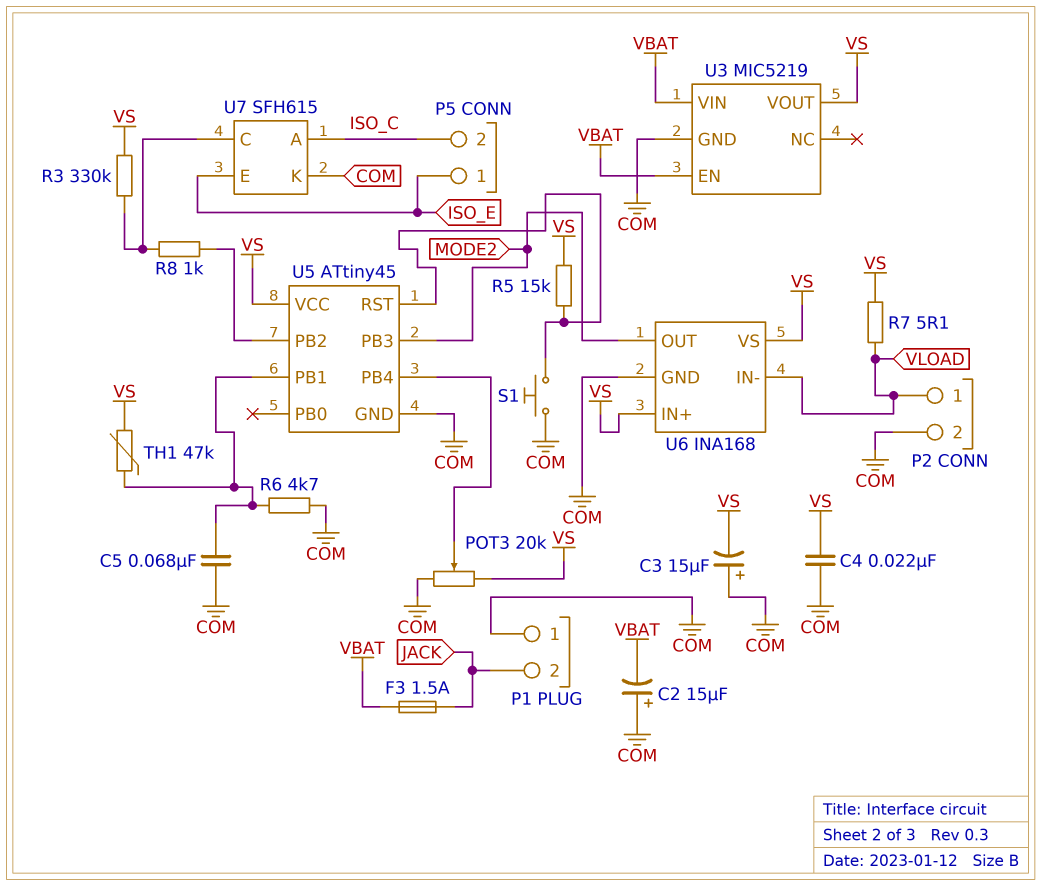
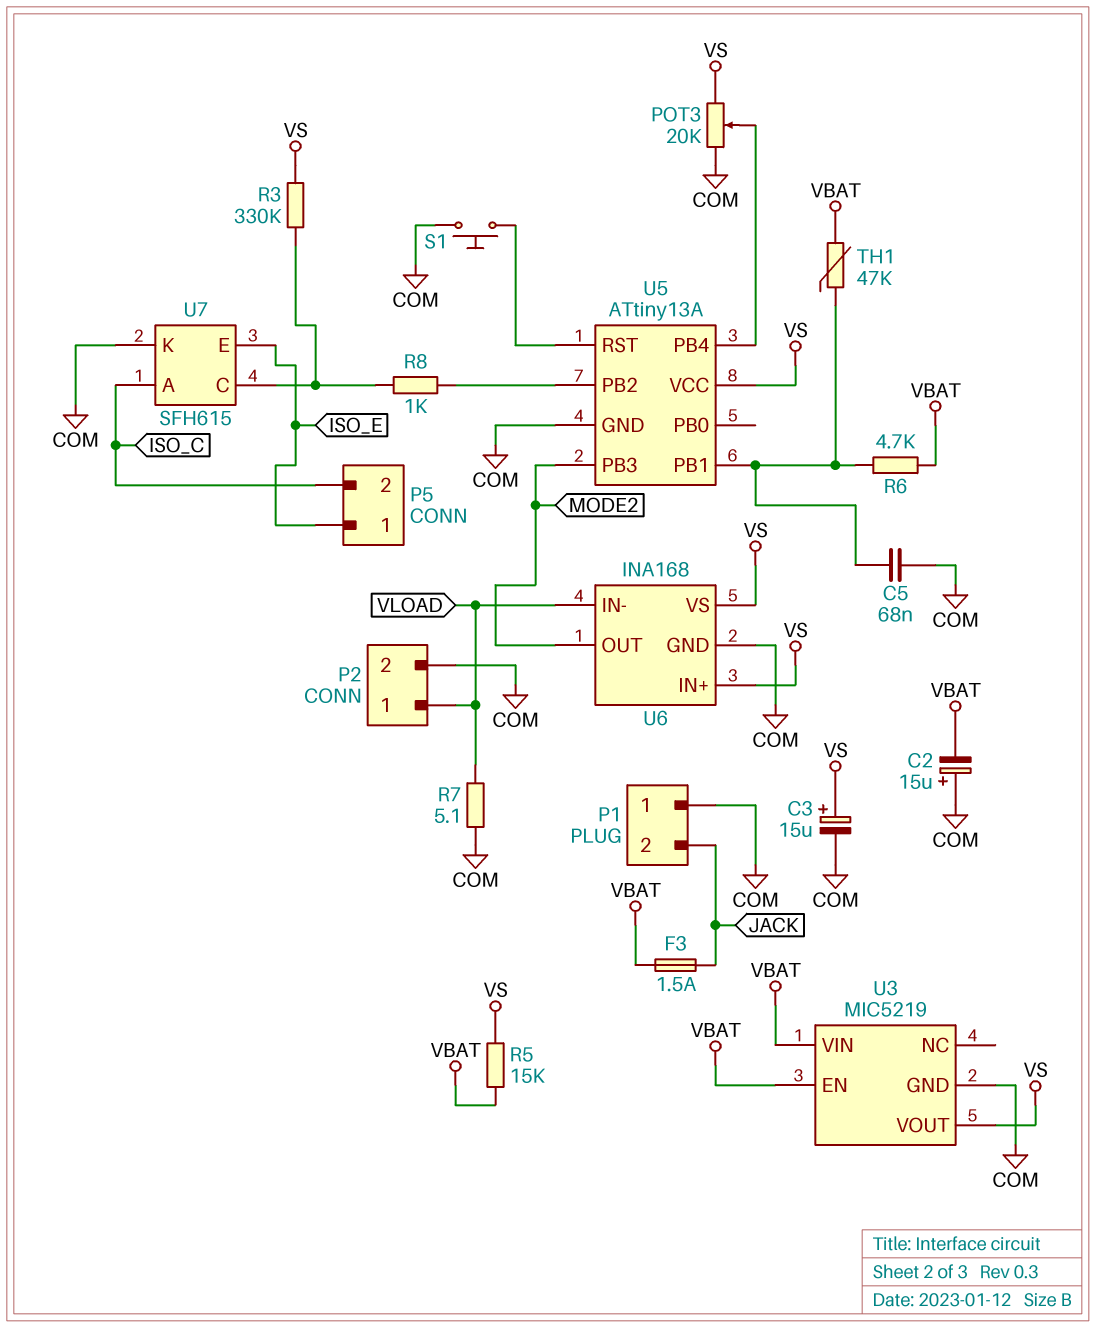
C3: 15uF (plus COM, minus VS) -> 15uF (plus VS, minus COM)
C4: 22nF (COM, VS) -> none
R5: 15k (U5/RST, VS) -> 15k (VBAT, VS)
R6: 4.7k (COM, U5/PB1) -> 4.7k (U5/PB1, VBAT)
R7: 5.1 (VLOAD, VS) -> 5.1 (COM, VLOAD)
TH1: 47k (U5/PB1, VS) -> 47k (U5/PB1, VBAT)
U5: ATtiny45 -> ATtiny13A

